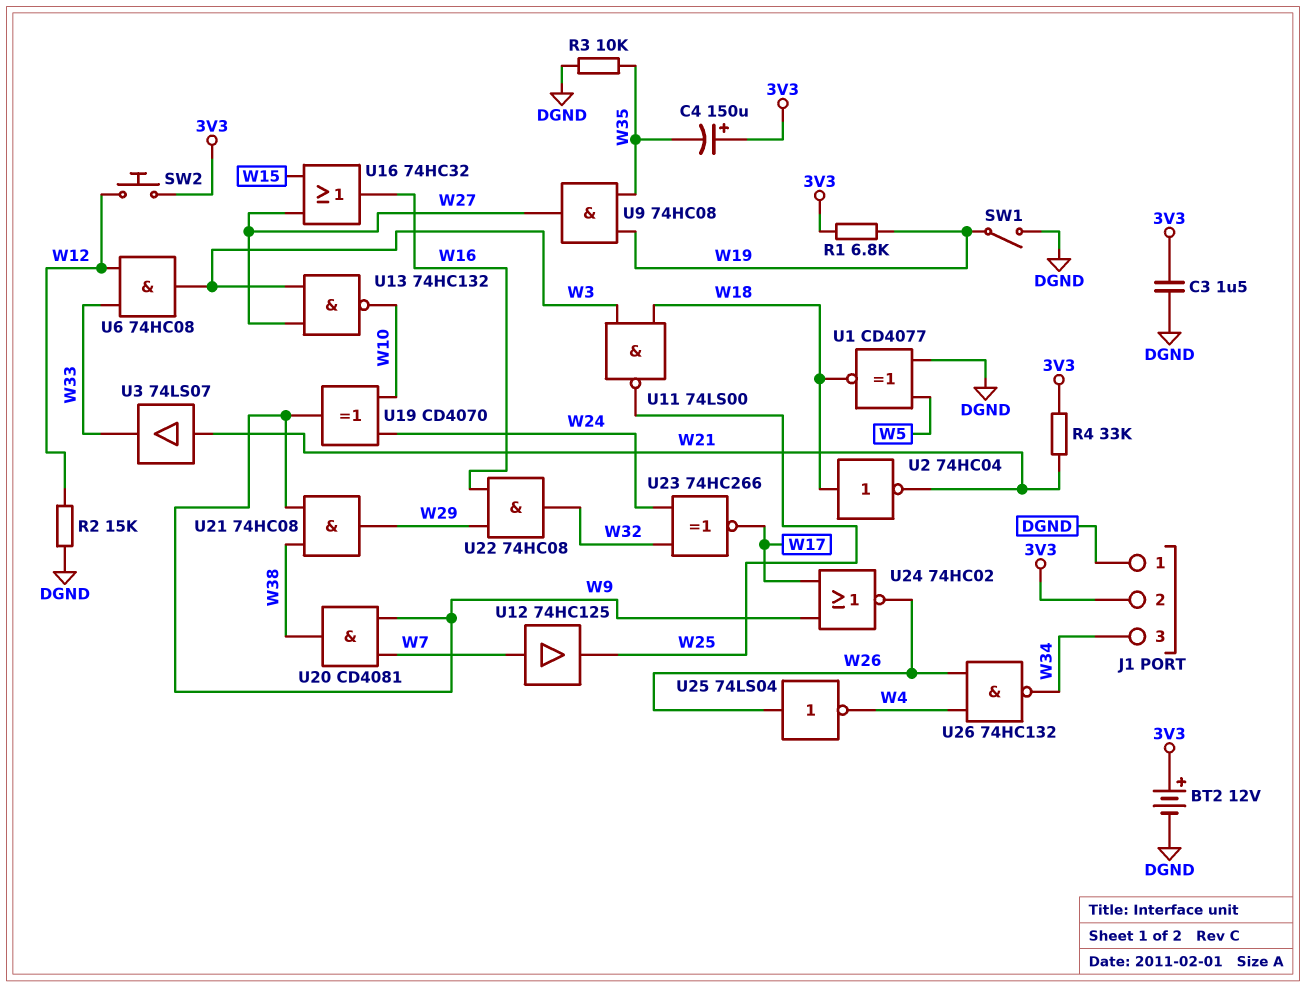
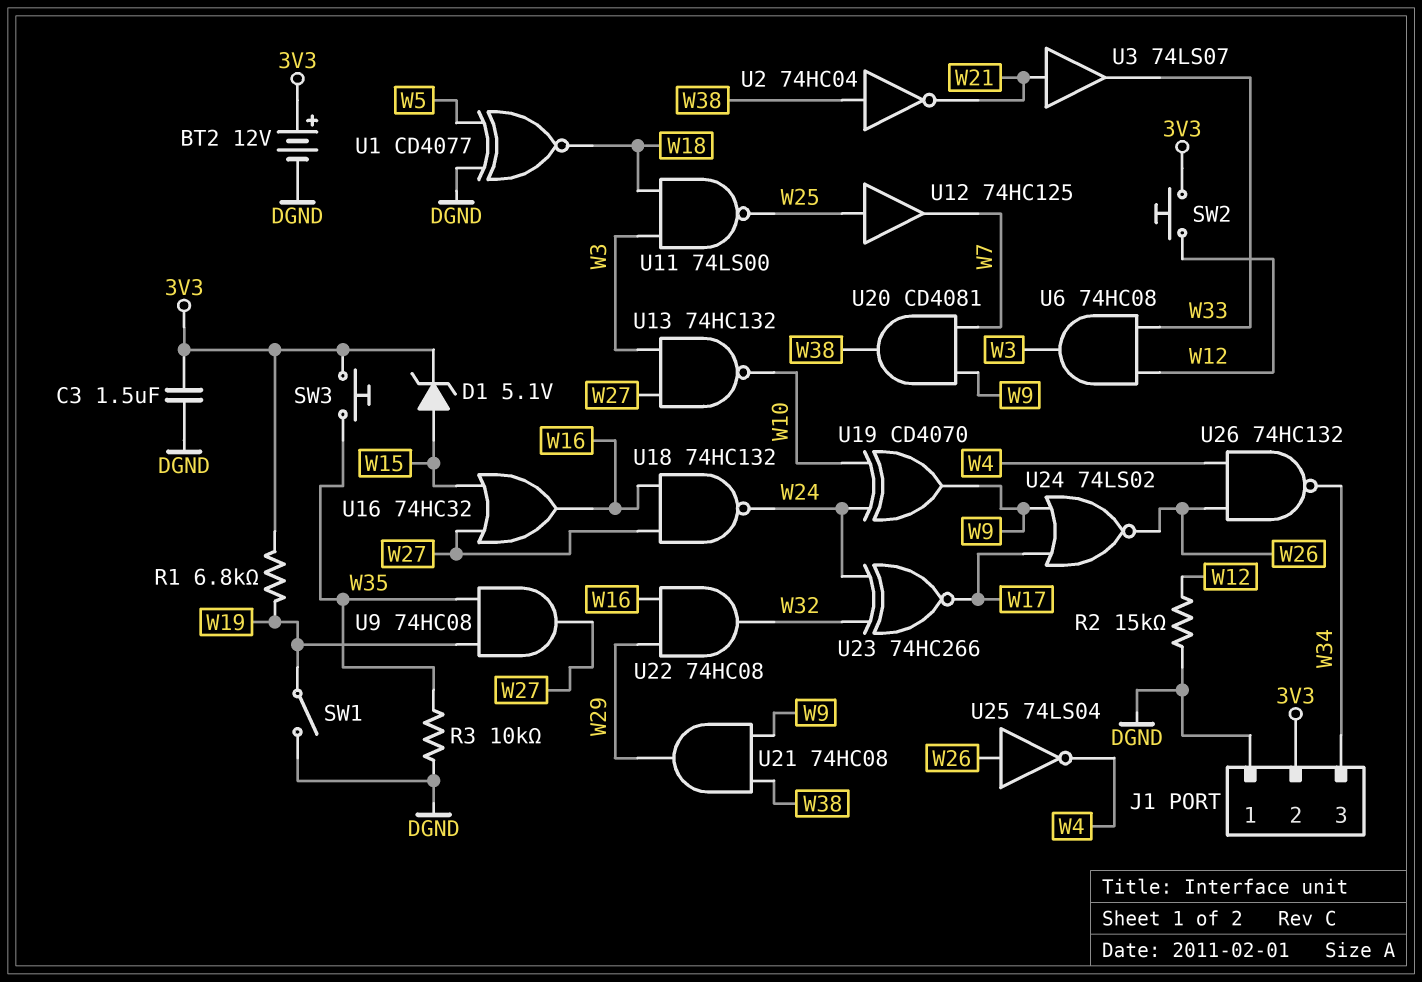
C4: 150uF (plus 3V3, minus W35) -> none
D1: none -> zener 5.1V (A W15, K 3V3)
R4: 33k (3V3, W21) -> none
SW3: none -> button (3V3, W35)
U2: NOT 74HC04 (in W18, out W21) -> NOT 74HC04 (in W38, out W21)
U12: buffer 74HC125 (in W7, out W25) -> buffer 74HC125 (in W25, out W7)
U18: none -> NAND 74HC132 (in W16, in W27, out W24)
U24: NOR 74HC02 (in W9, in W17, out W26) -> NOR 74LS02 (in W9, in W17, out W26)

